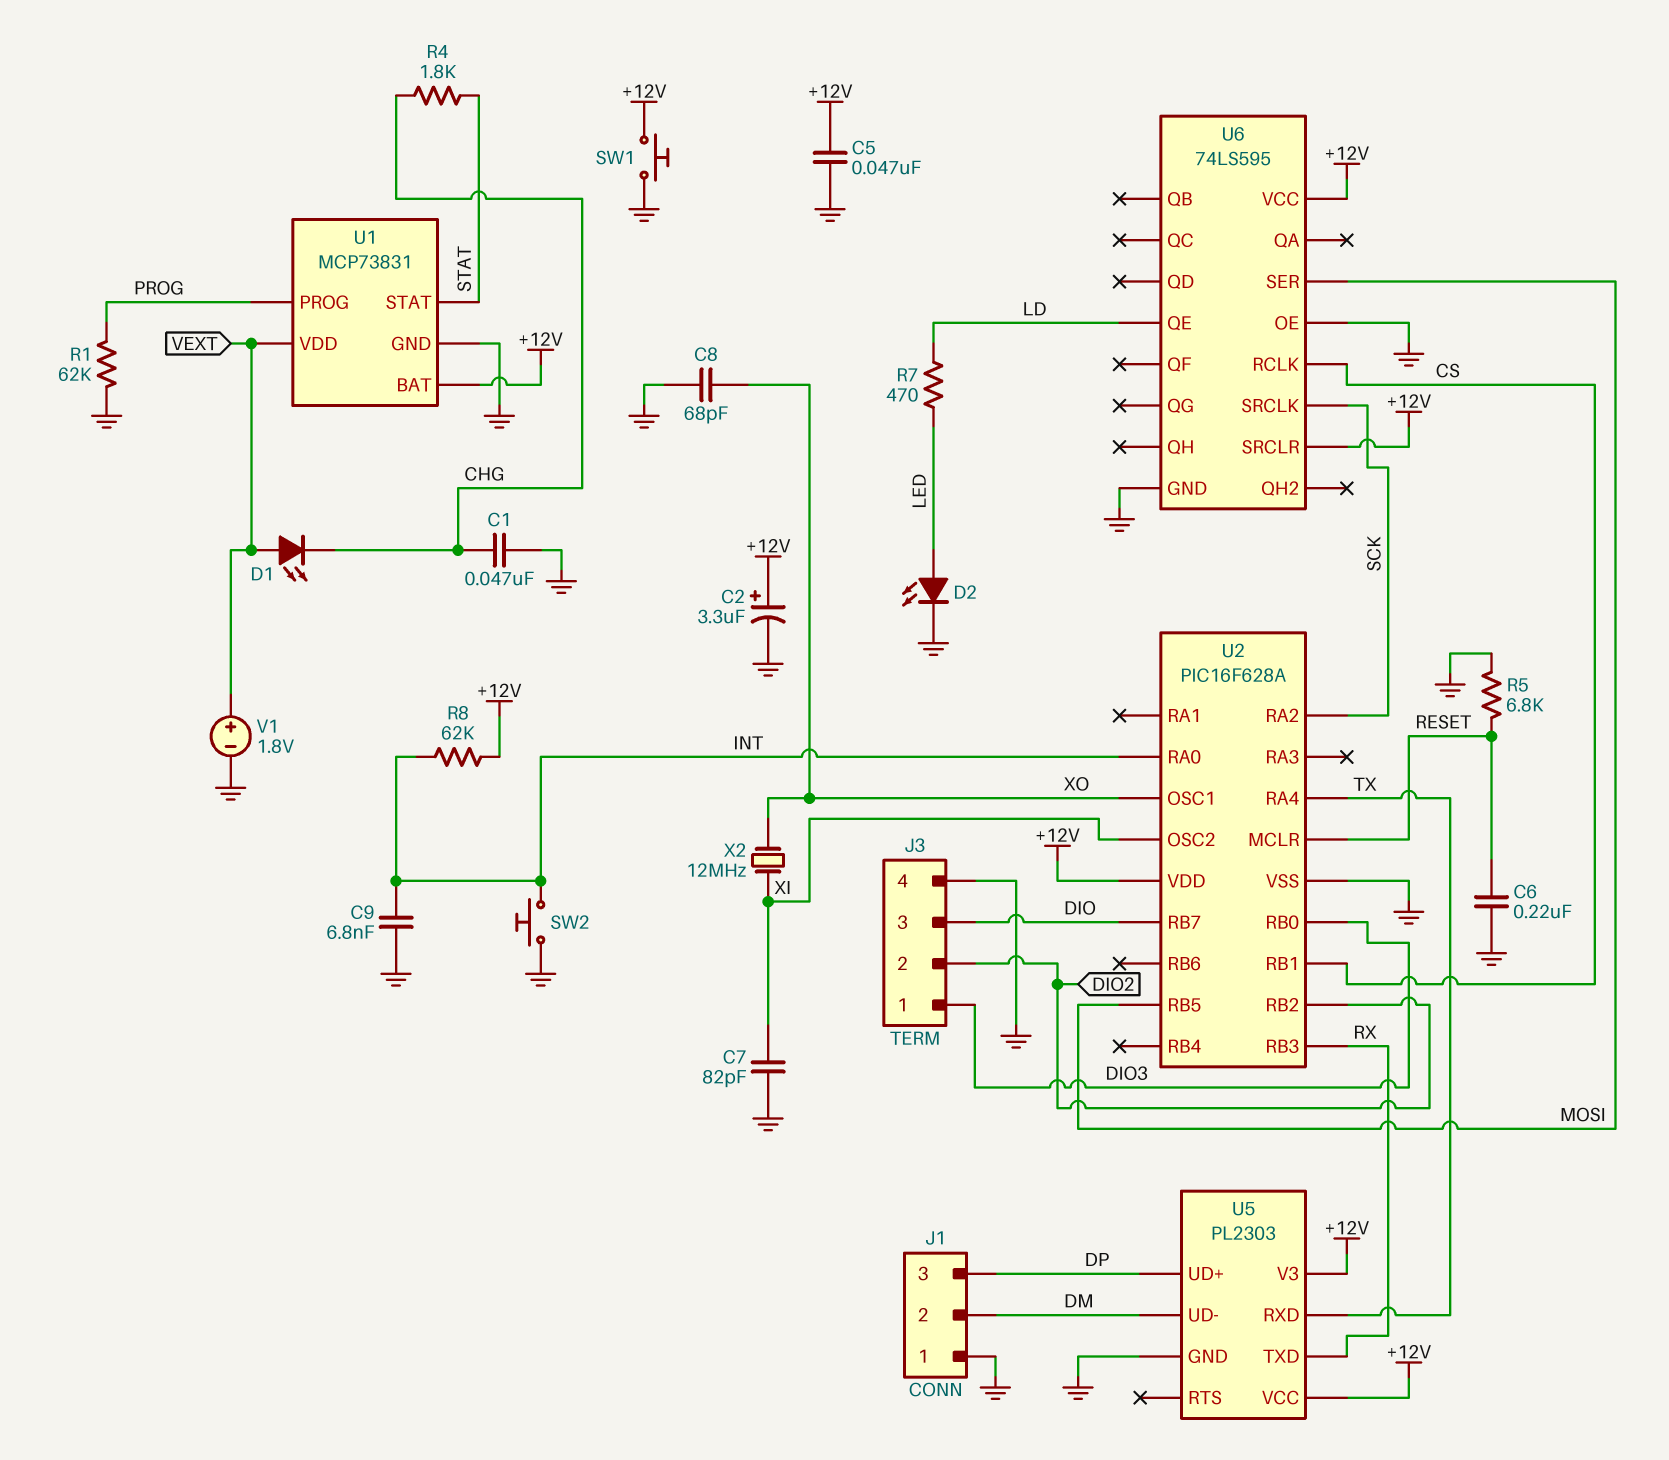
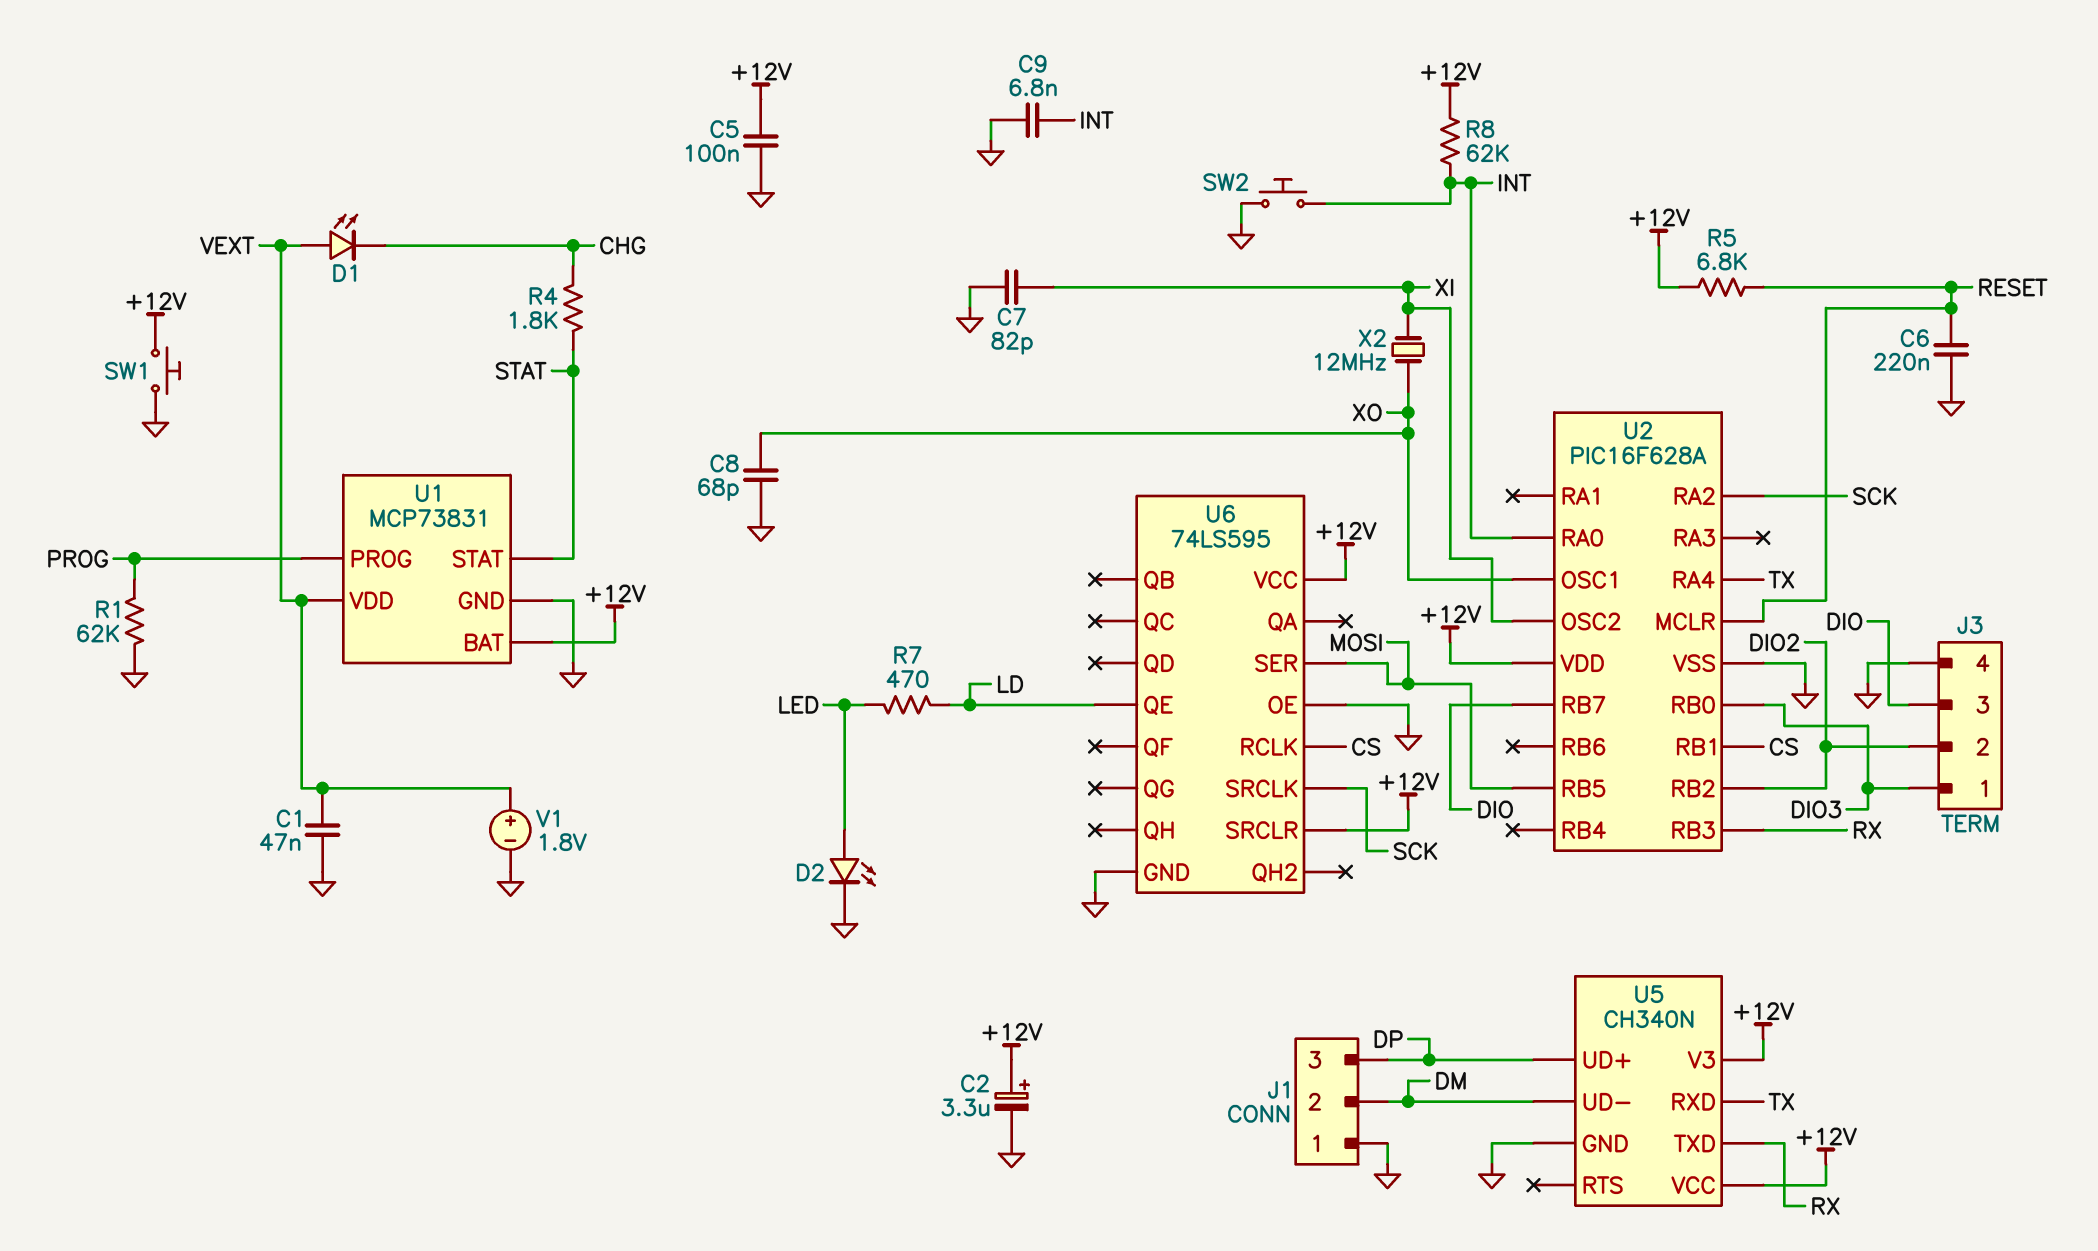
C1: 47nF (CHG, GND) -> 47nF (GND, VEXT)
C5: 47nF (+12V, GND) -> 100nF (+12V, GND)
R5: 6.8k (GND, RESET) -> 6.8k (+12V, RESET)
U5: PL2303 -> CH340N

